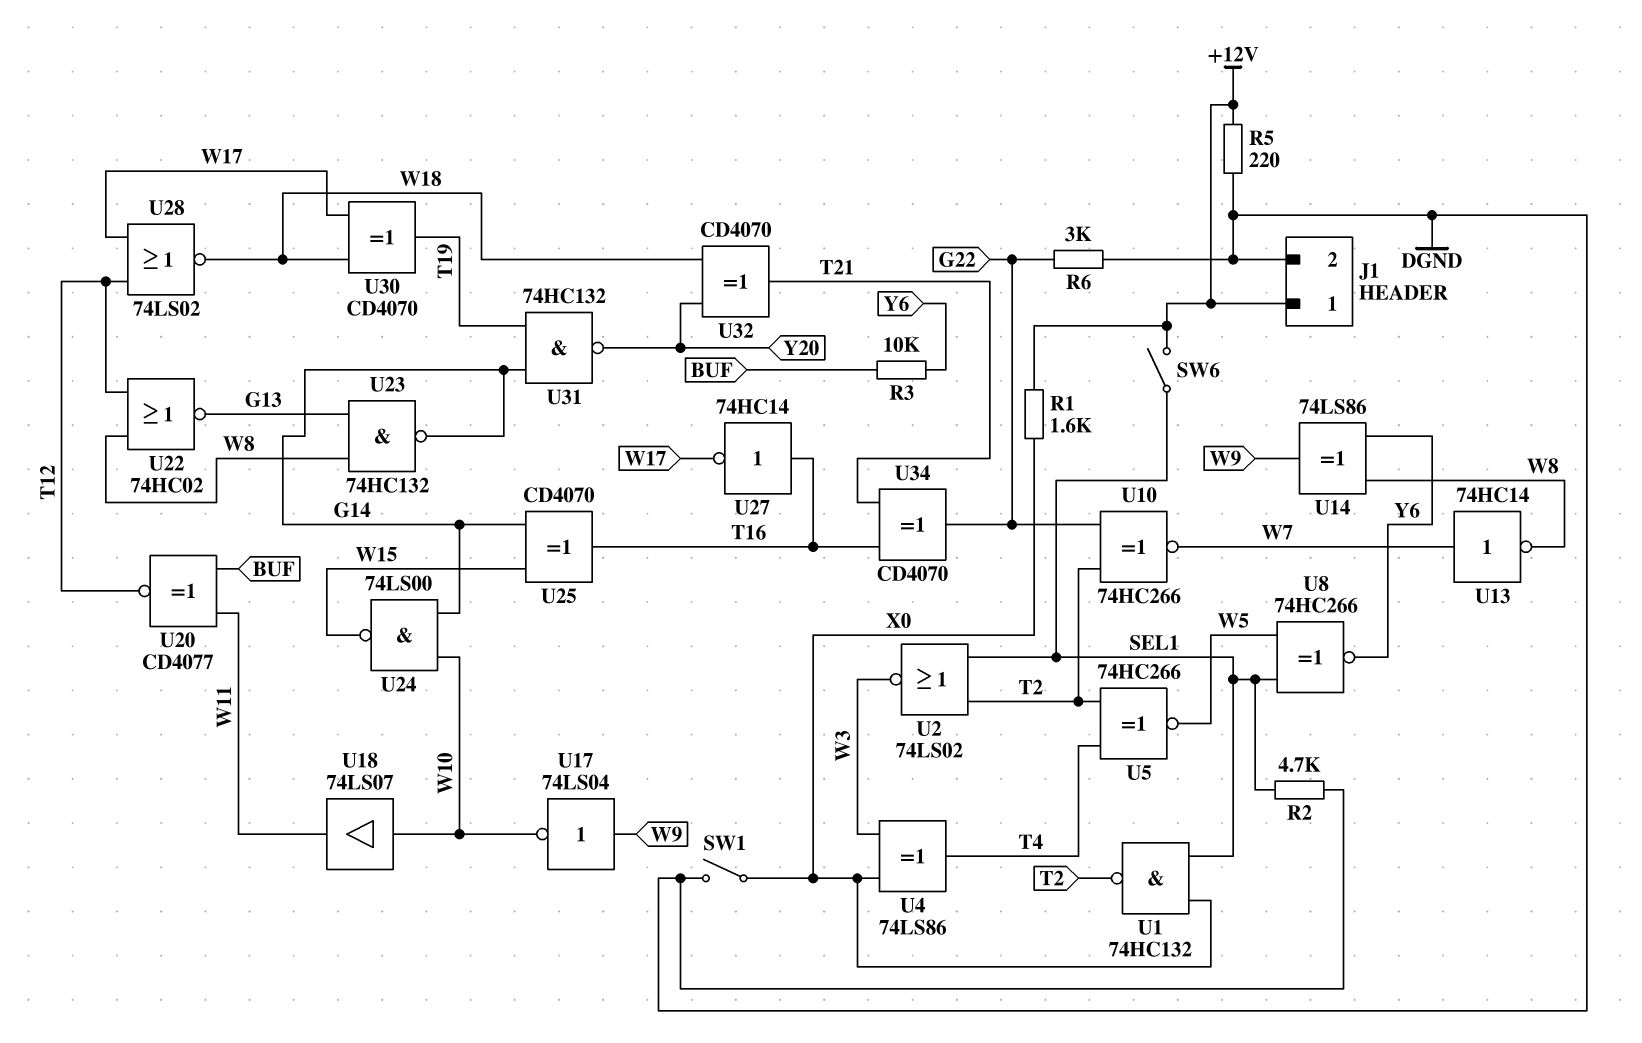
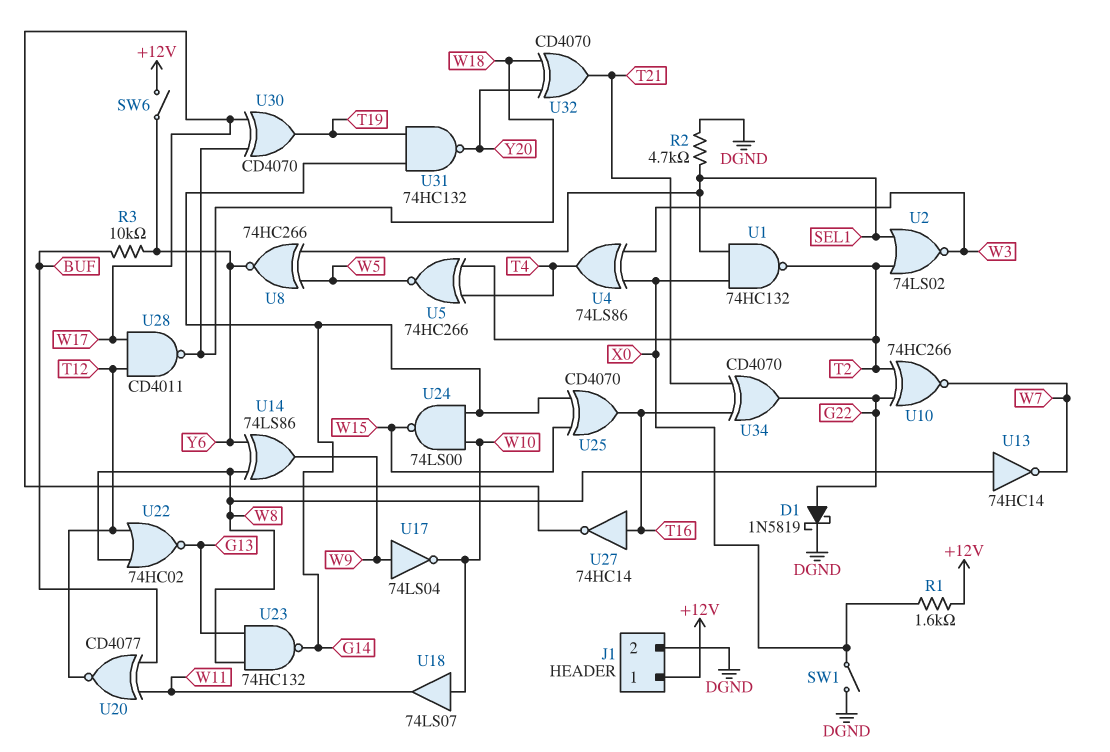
D1: none -> schottky 1N5819 (A G22, K DGND)
R5: 220 (+12V, DGND) -> none
R6: 3k (DGND, G22) -> none
SW6: switch (+12V, SEL1) -> switch (+12V, Y6)
U13: NOT 74HC14 (in W7, out W8) -> NOT 74HC14 (in W8, out W7)
U28: NOR 74LS02 (in T12, in W17, out W18) -> NAND CD4011 (in T12, in W17, out W18)

